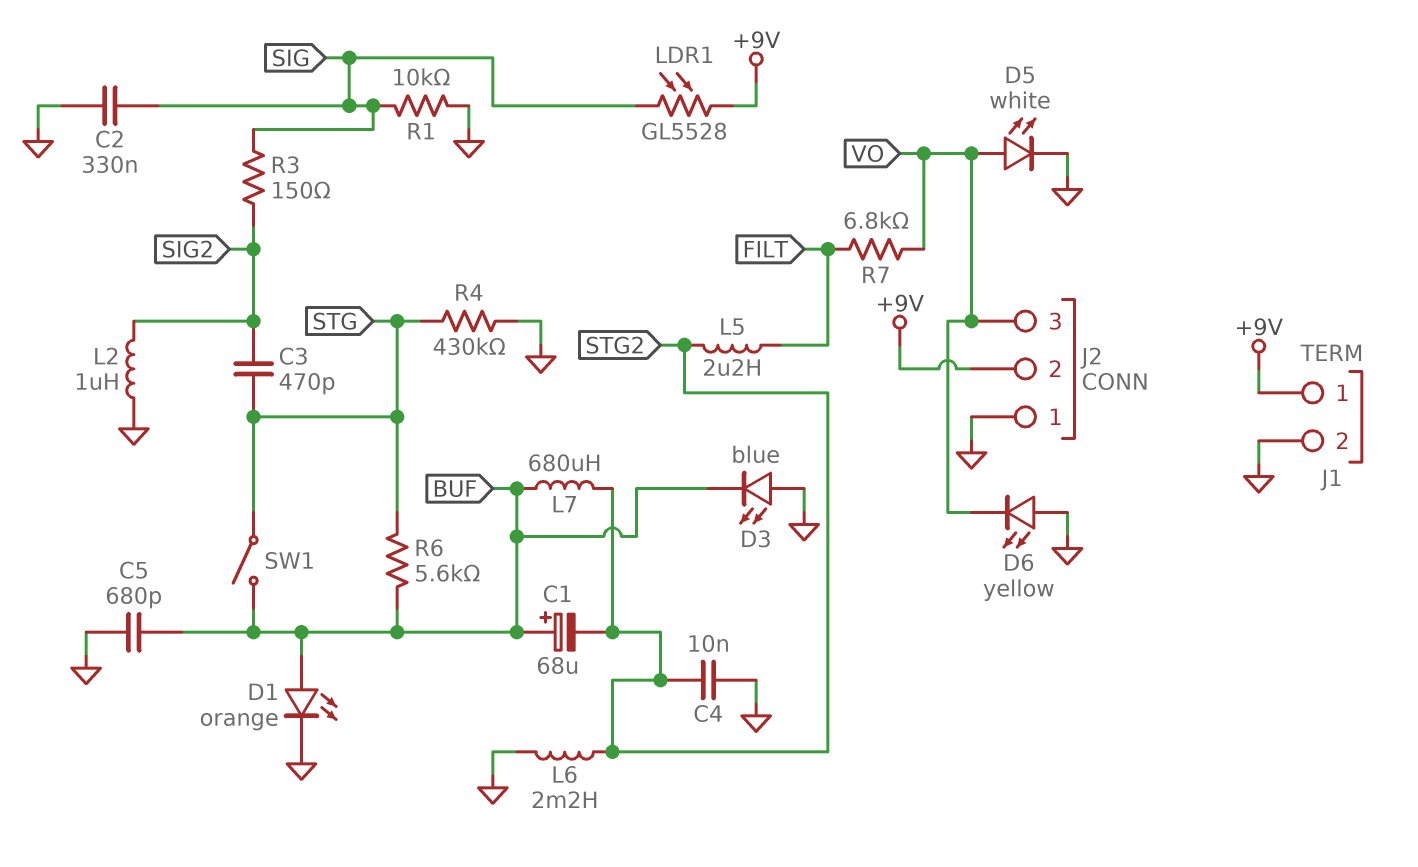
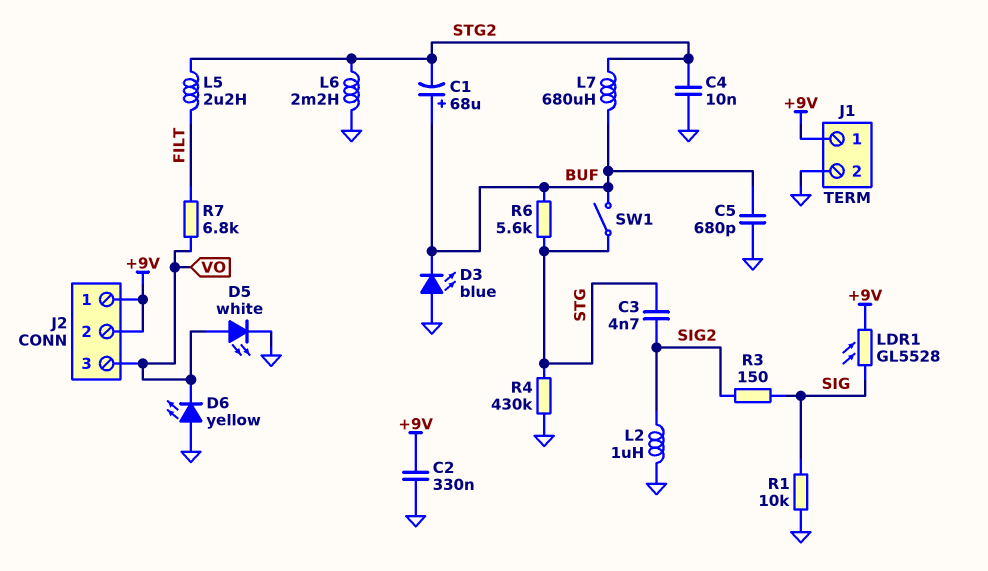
C2: 330nF (GND, SIG) -> 330nF (+9V, GND)
C3: 470pF (SIG2, STG) -> 4.7nF (SIG2, STG)
D1: LED orange (A BUF, K GND) -> none
J2 pin 1: GND -> +9V

